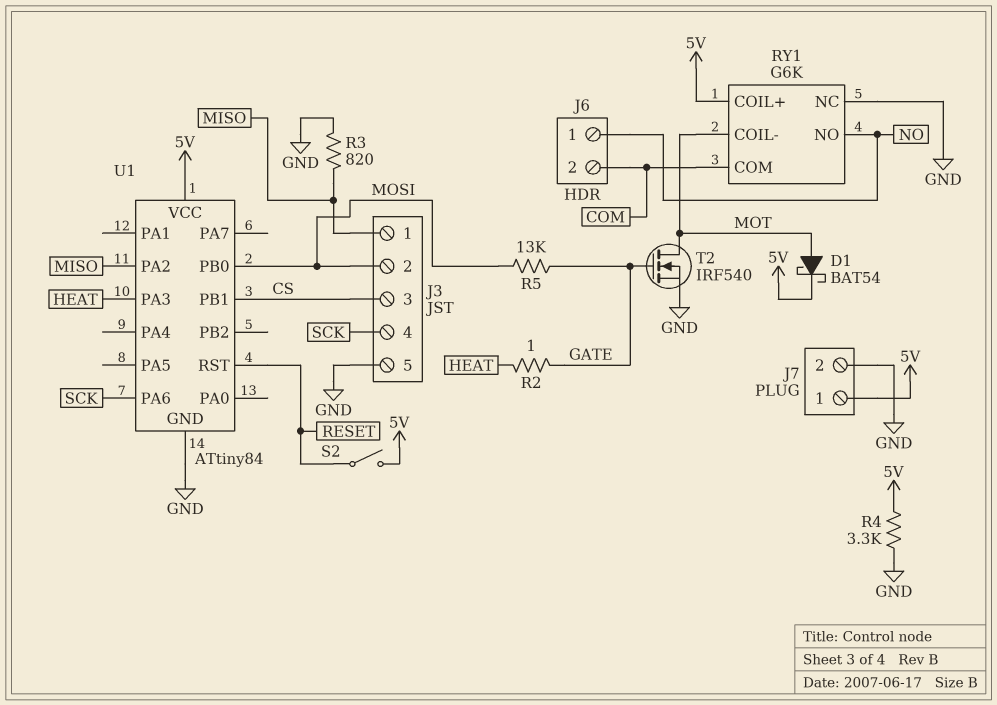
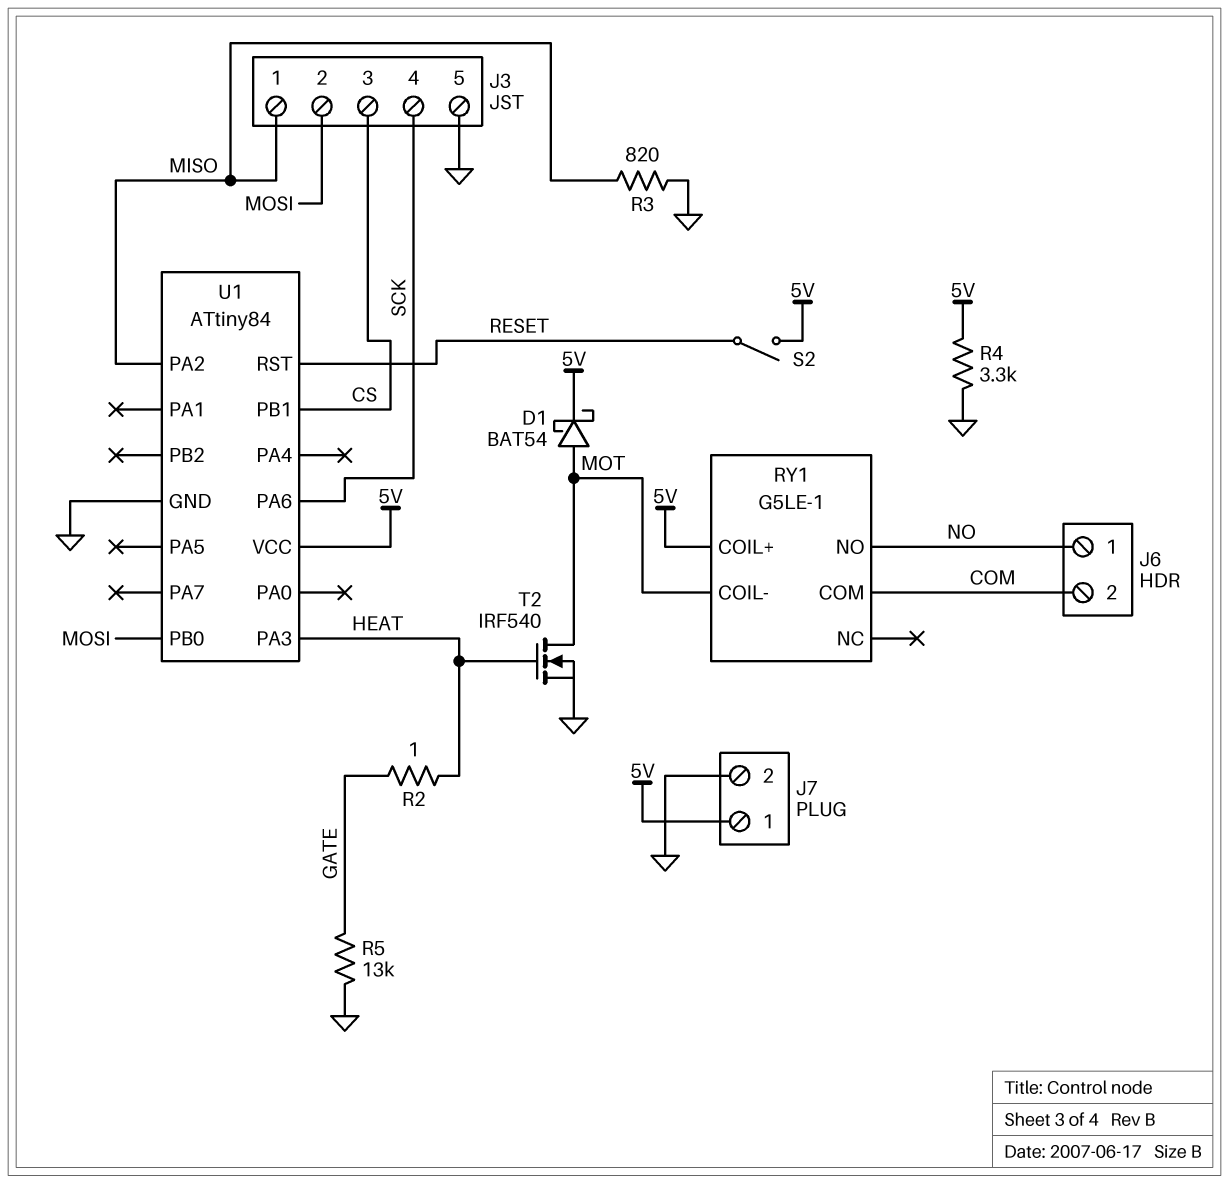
R5: 13k (GATE, MOSI) -> 13k (GATE, GND)
RY1: G6K -> G5LE-1
RY1 pin NC: GND -> none
T2: NMOS IRF540 (G GATE, D MOT, S GND) -> NMOS IRF540 (G HEAT, D MOT, S GND)

